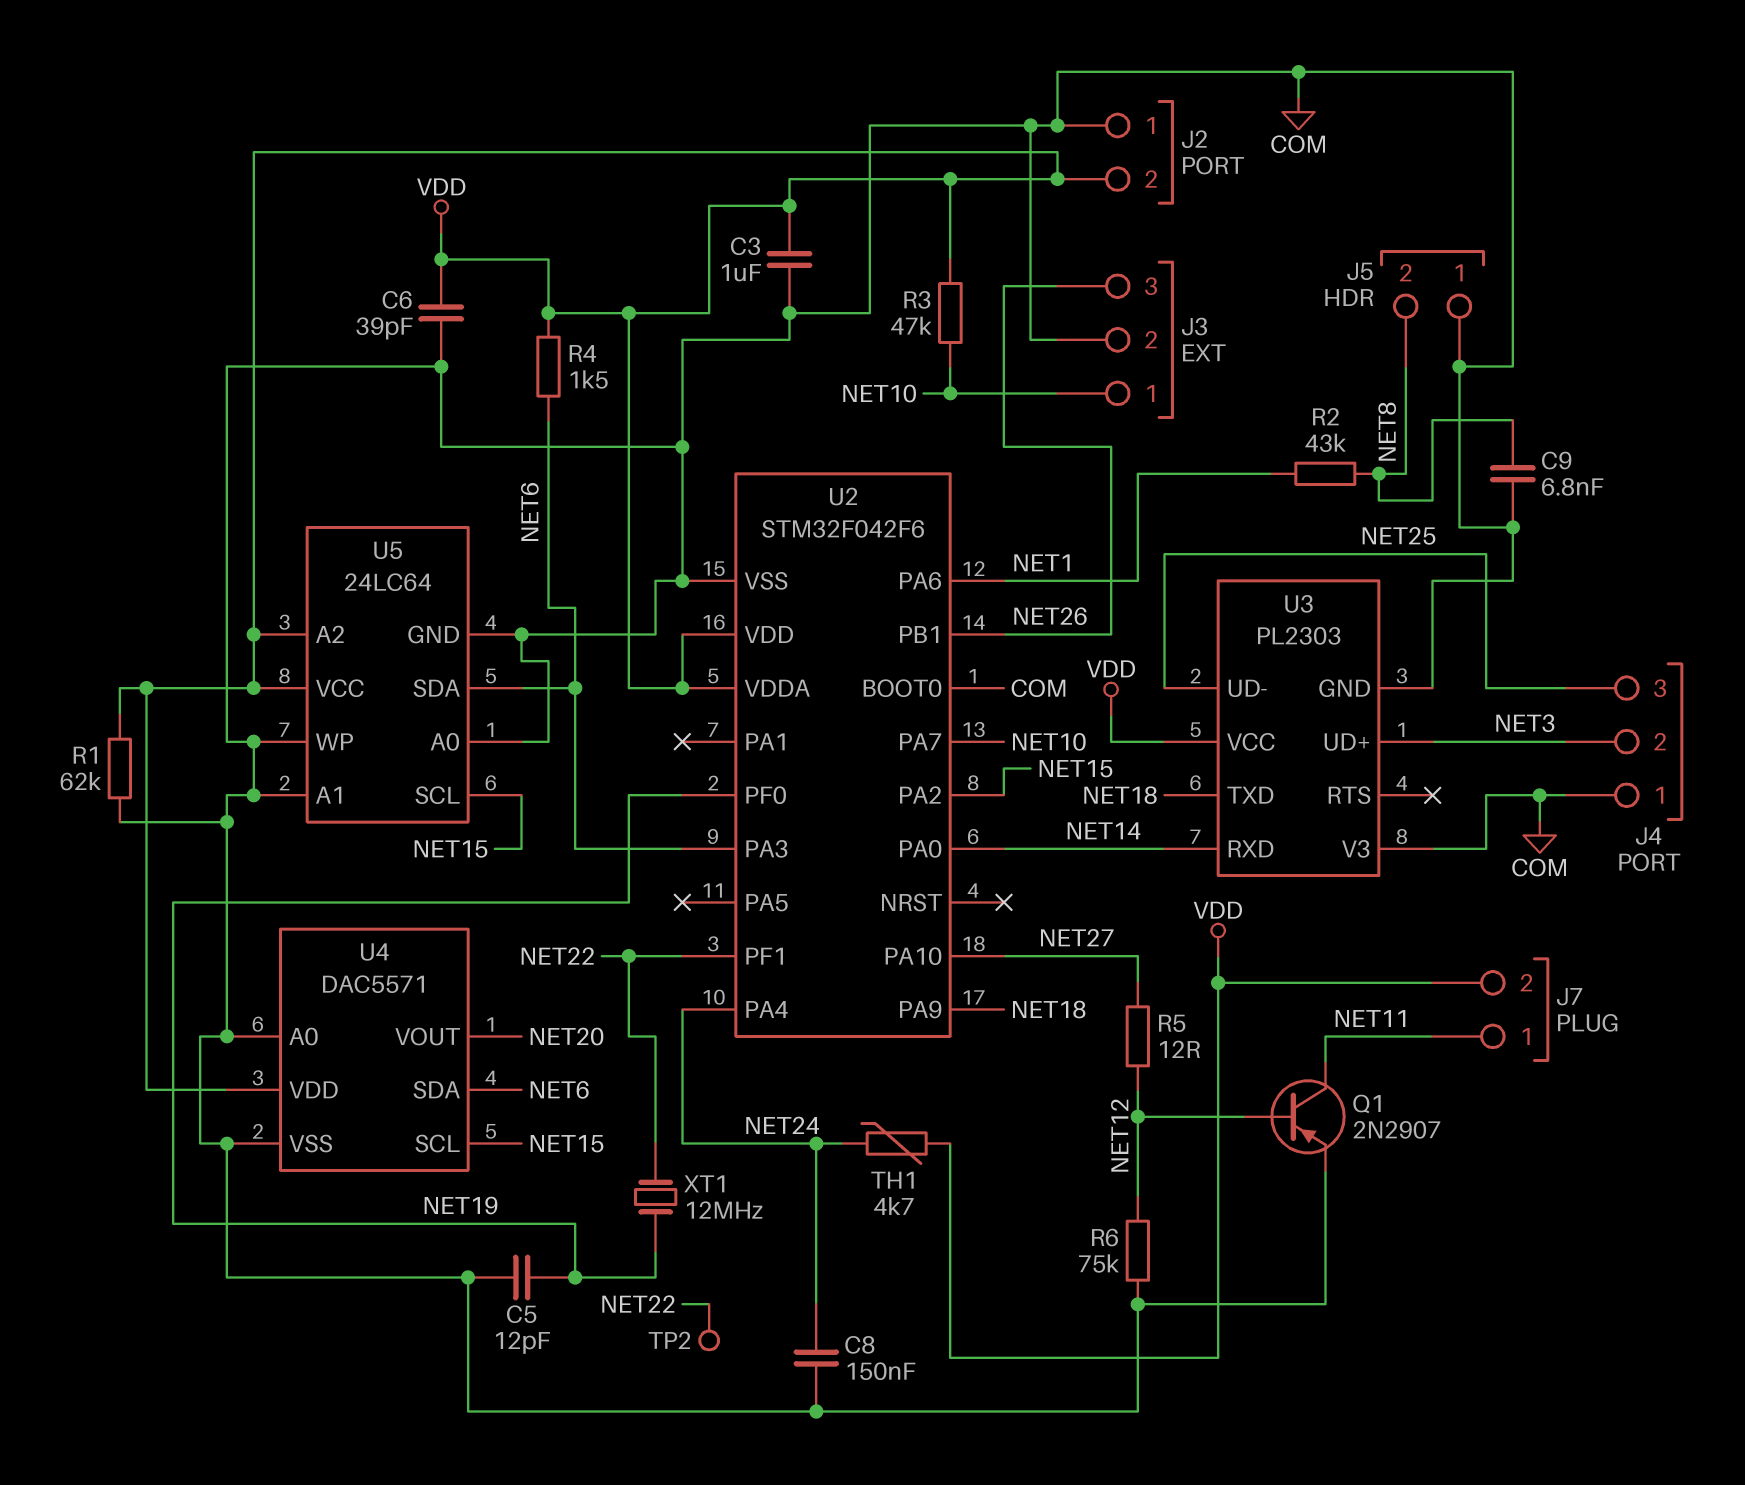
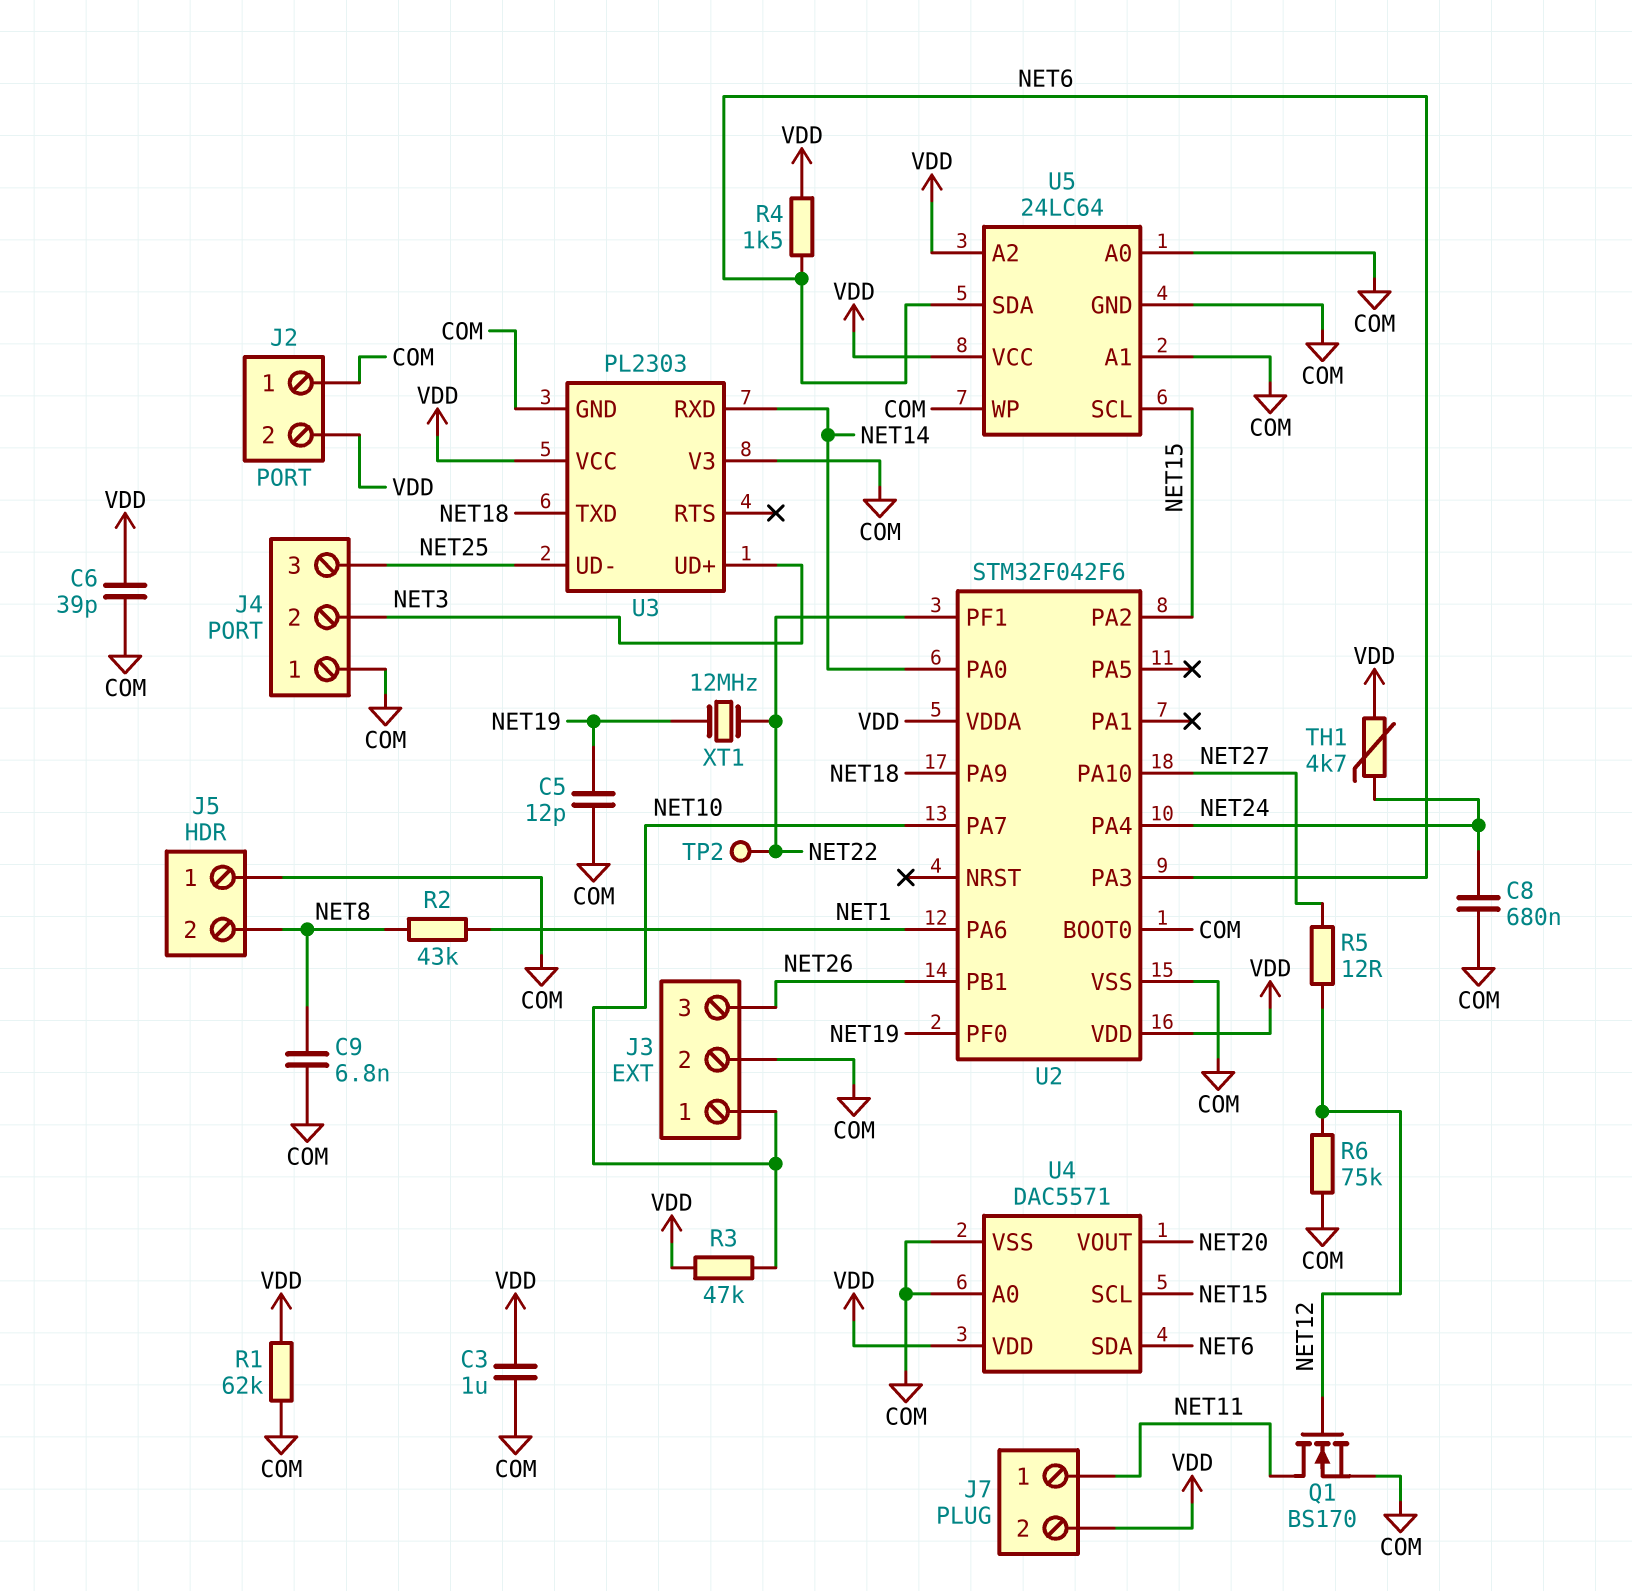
C8: 150nF (COM, NET24) -> 680nF (COM, NET24)
Q1: PNP 2N2907 (B NET12, C NET11, E COM) -> NMOS BS170 (G NET12, D NET11, S COM)

